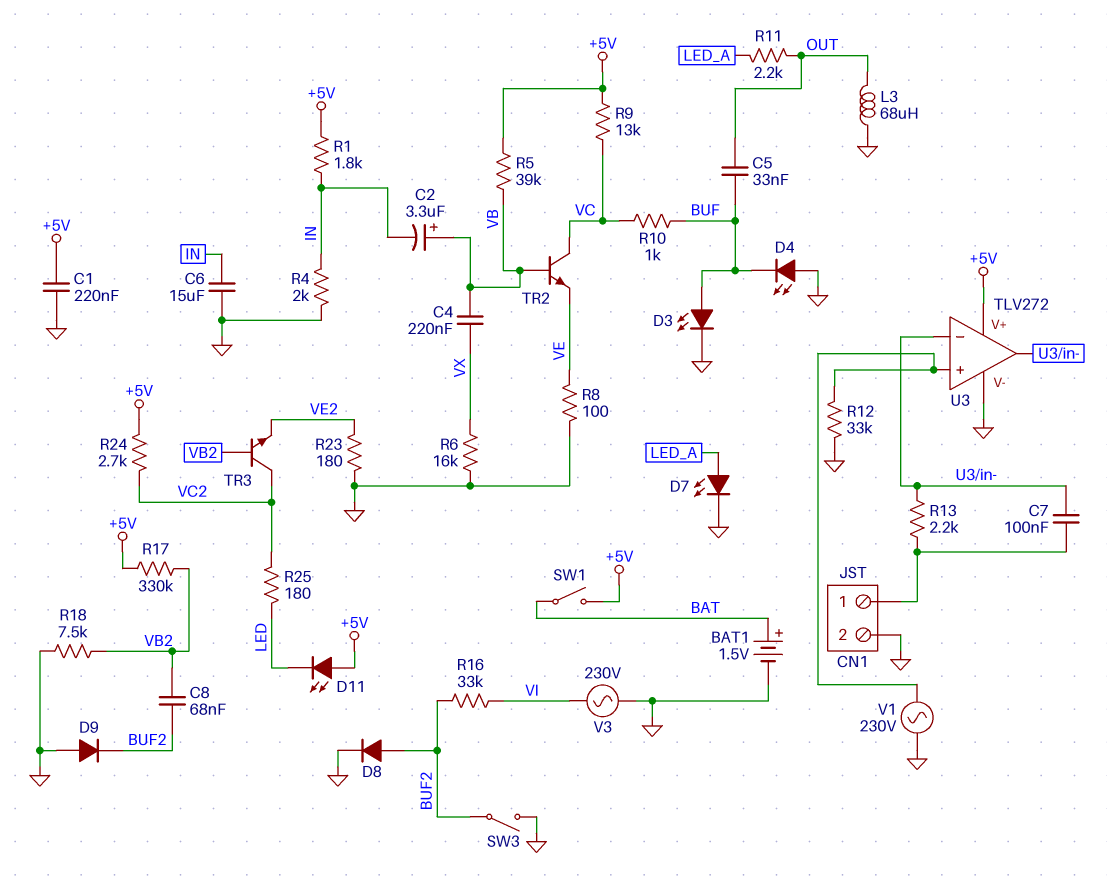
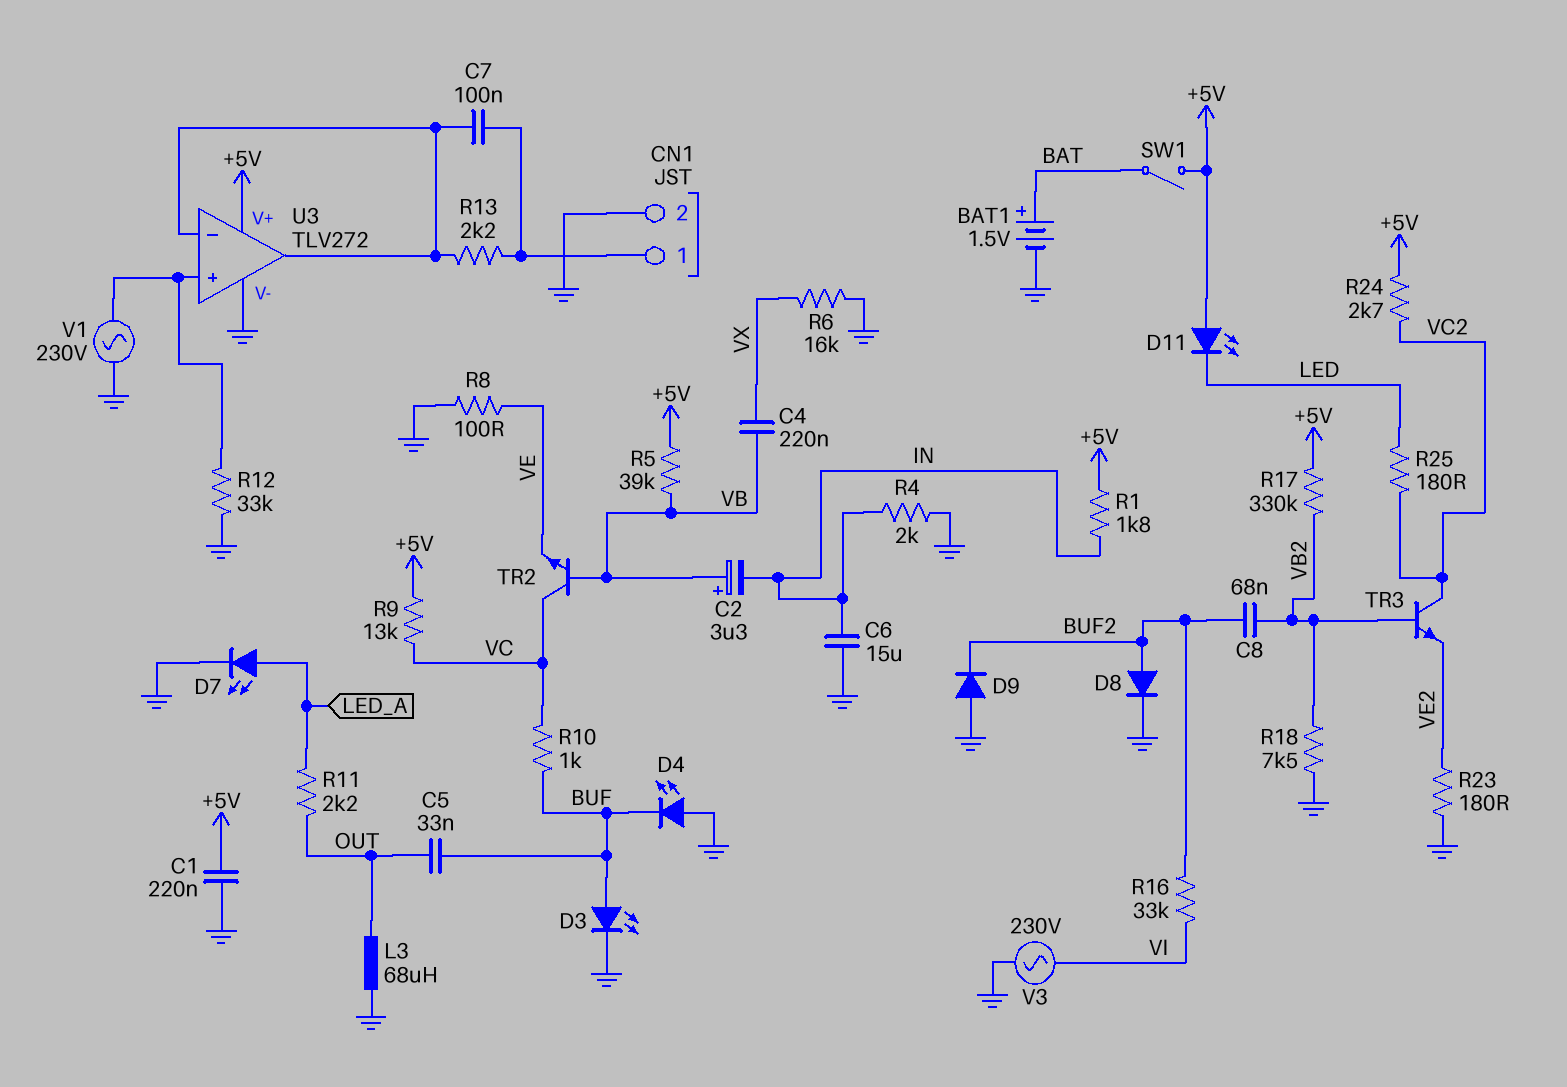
SW3: switch (BUF2, GND) -> none

